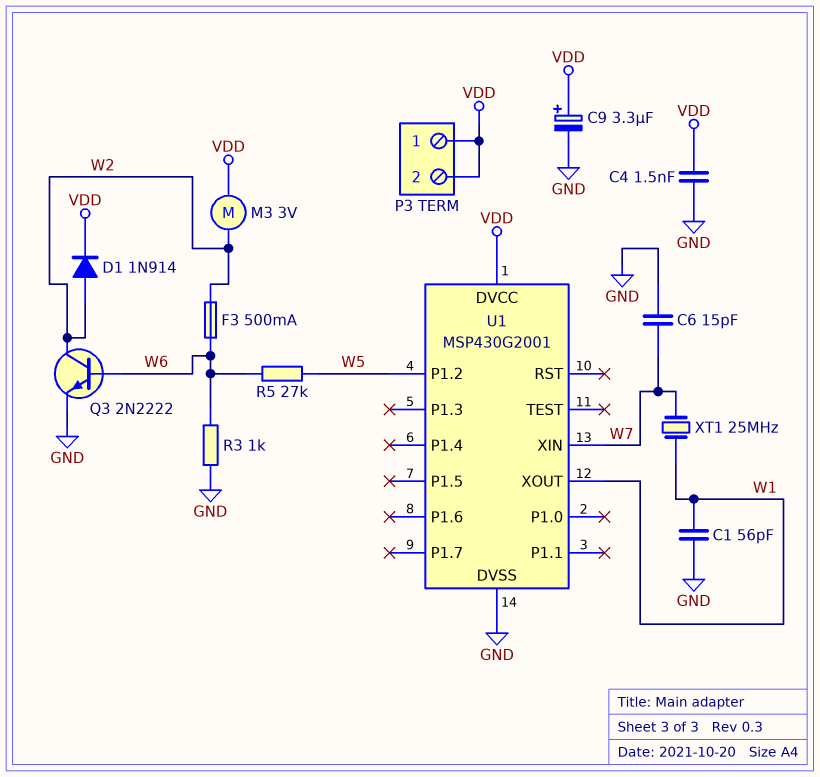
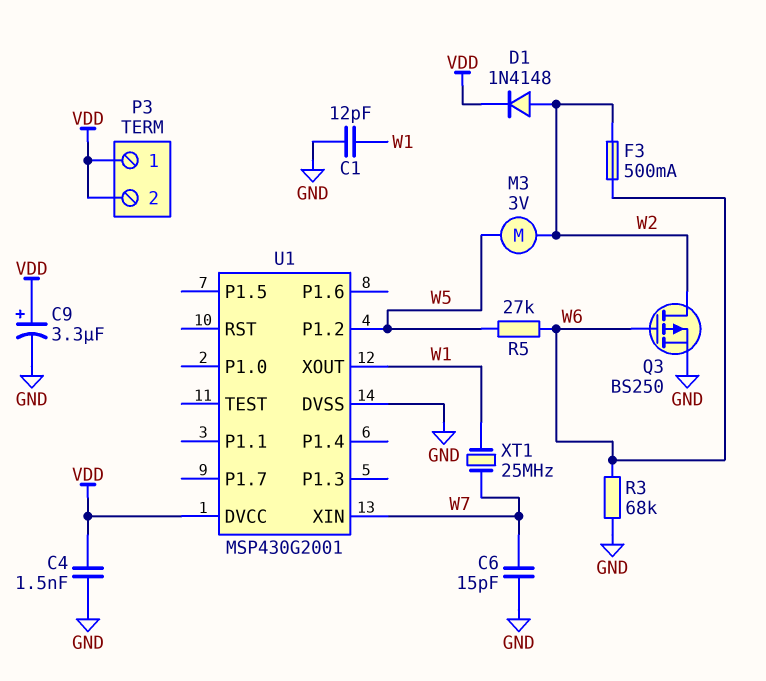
C1: 56pF (GND, W1) -> 12pF (GND, W1)
D1: diode 1N914 (A W2, K VDD) -> diode 1N4148 (A W2, K VDD)
M3: motor 3V (VDD, W2) -> motor 3V (W2, W5)
Q3: NPN 2N2222 (B W6, C W2, E GND) -> PMOS BS250 (G W6, D W2, S GND)
R3: 1k (GND, W6) -> 68k (GND, W6)

